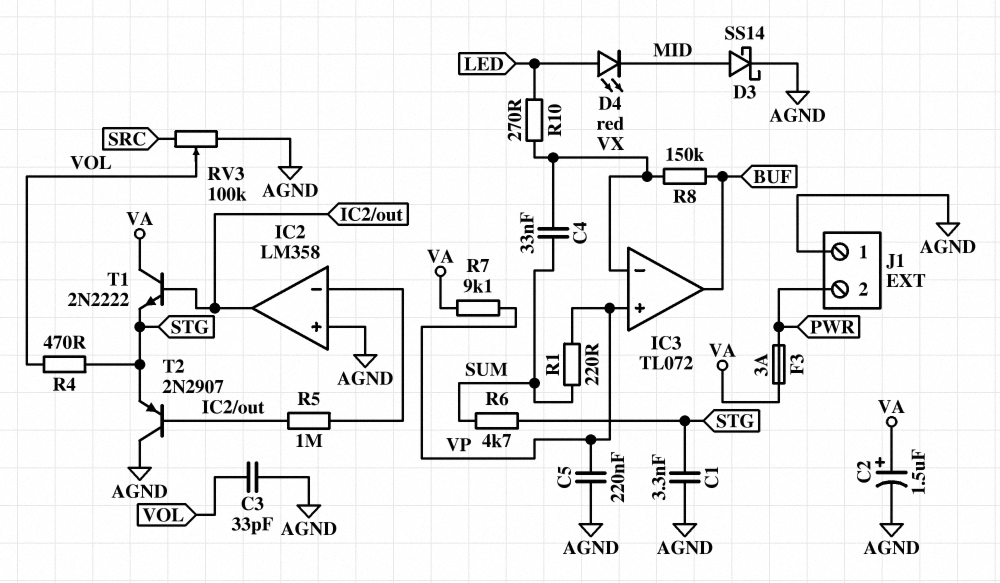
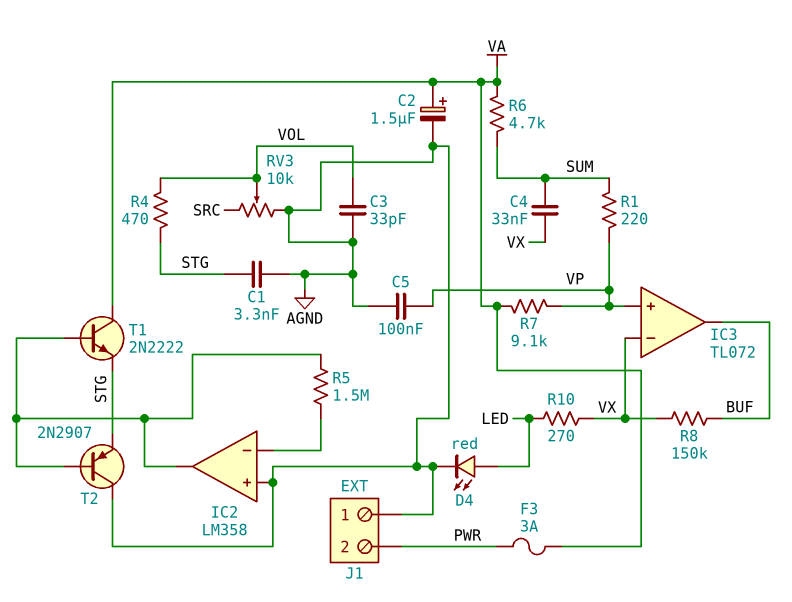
C5: 220nF (AGND, VP) -> 100nF (AGND, VP)
D3: schottky SS14 (A MID, K AGND) -> none
D4: LED red (A LED, K MID) -> LED red (A LED, K AGND)
R5: 1M (IC2/in-, IC2/out) -> 1.5M (IC2/in-, IC2/out)
R6: 4.7k (STG, SUM) -> 4.7k (SUM, VA)
RV3: 100k (AGND, SRC, wiper VOL) -> 10k (AGND, SRC, wiper VOL)

